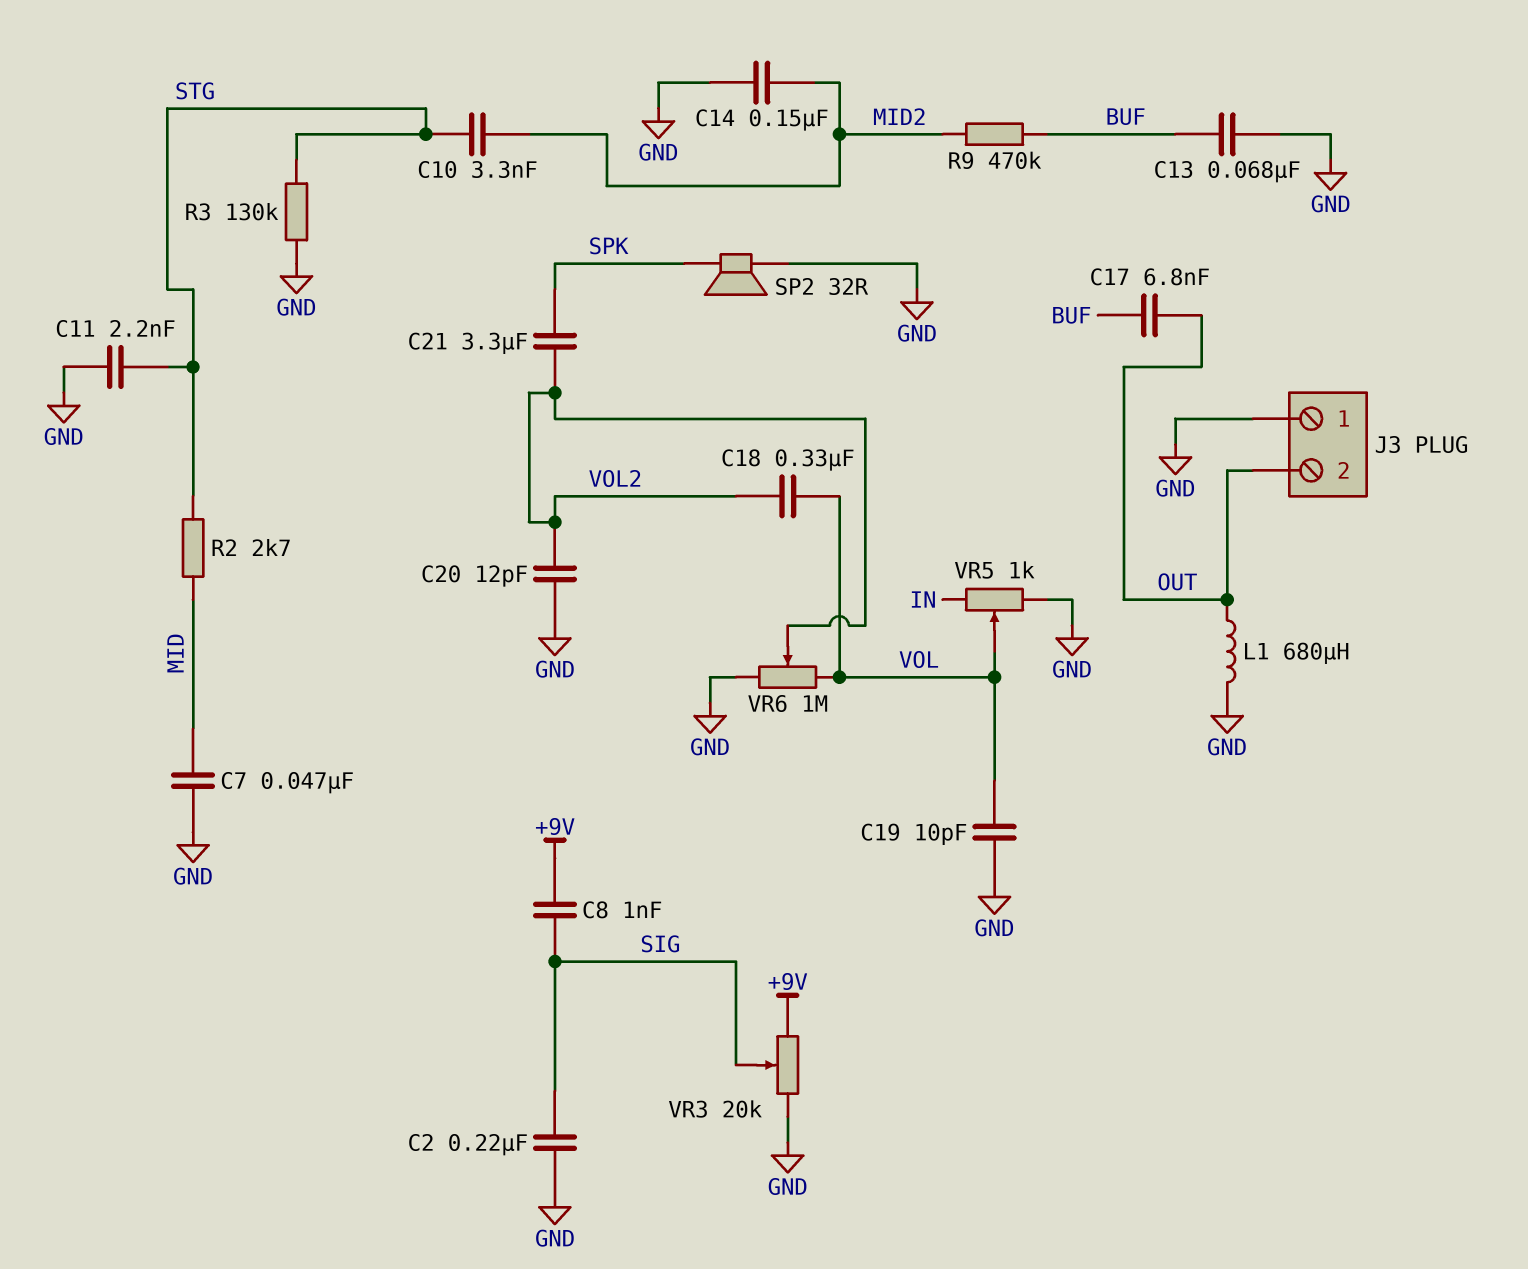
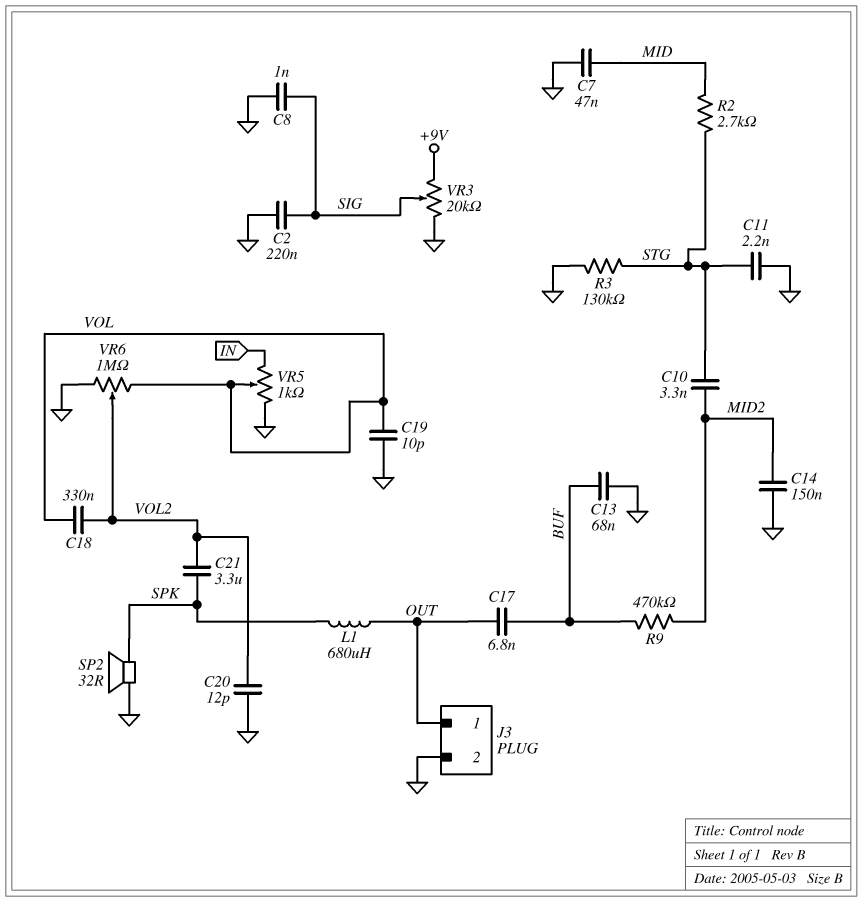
C8: 1nF (+9V, SIG) -> 1nF (GND, SIG)
J3 pin 1: GND -> OUT
J3 pin 2: OUT -> GND
L1: 680uH (GND, OUT) -> 680uH (OUT, SPK)

